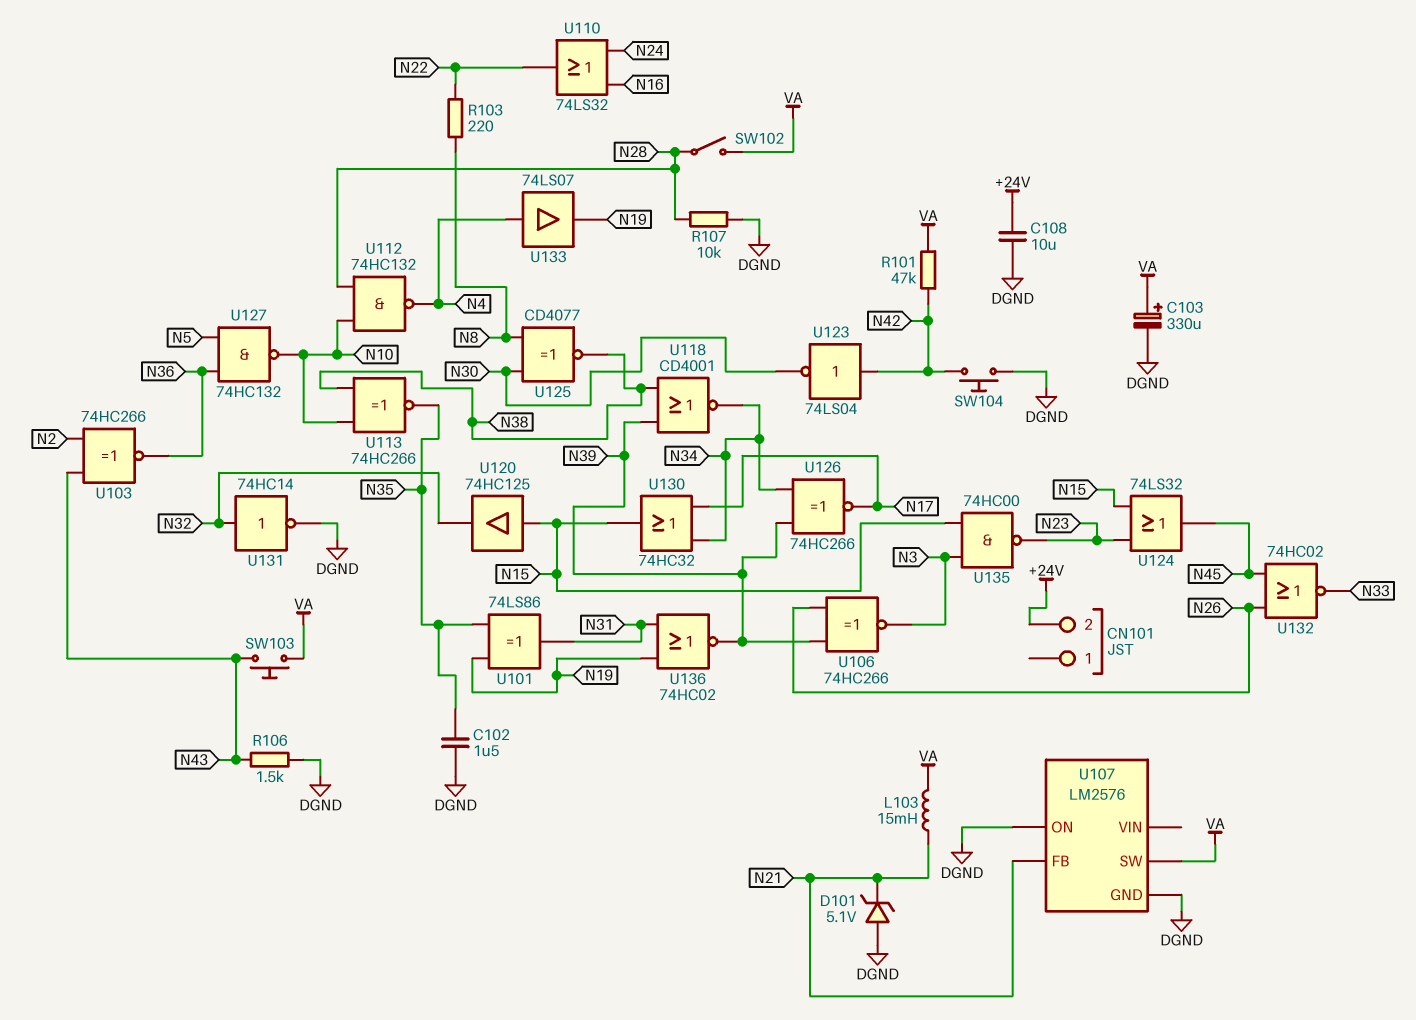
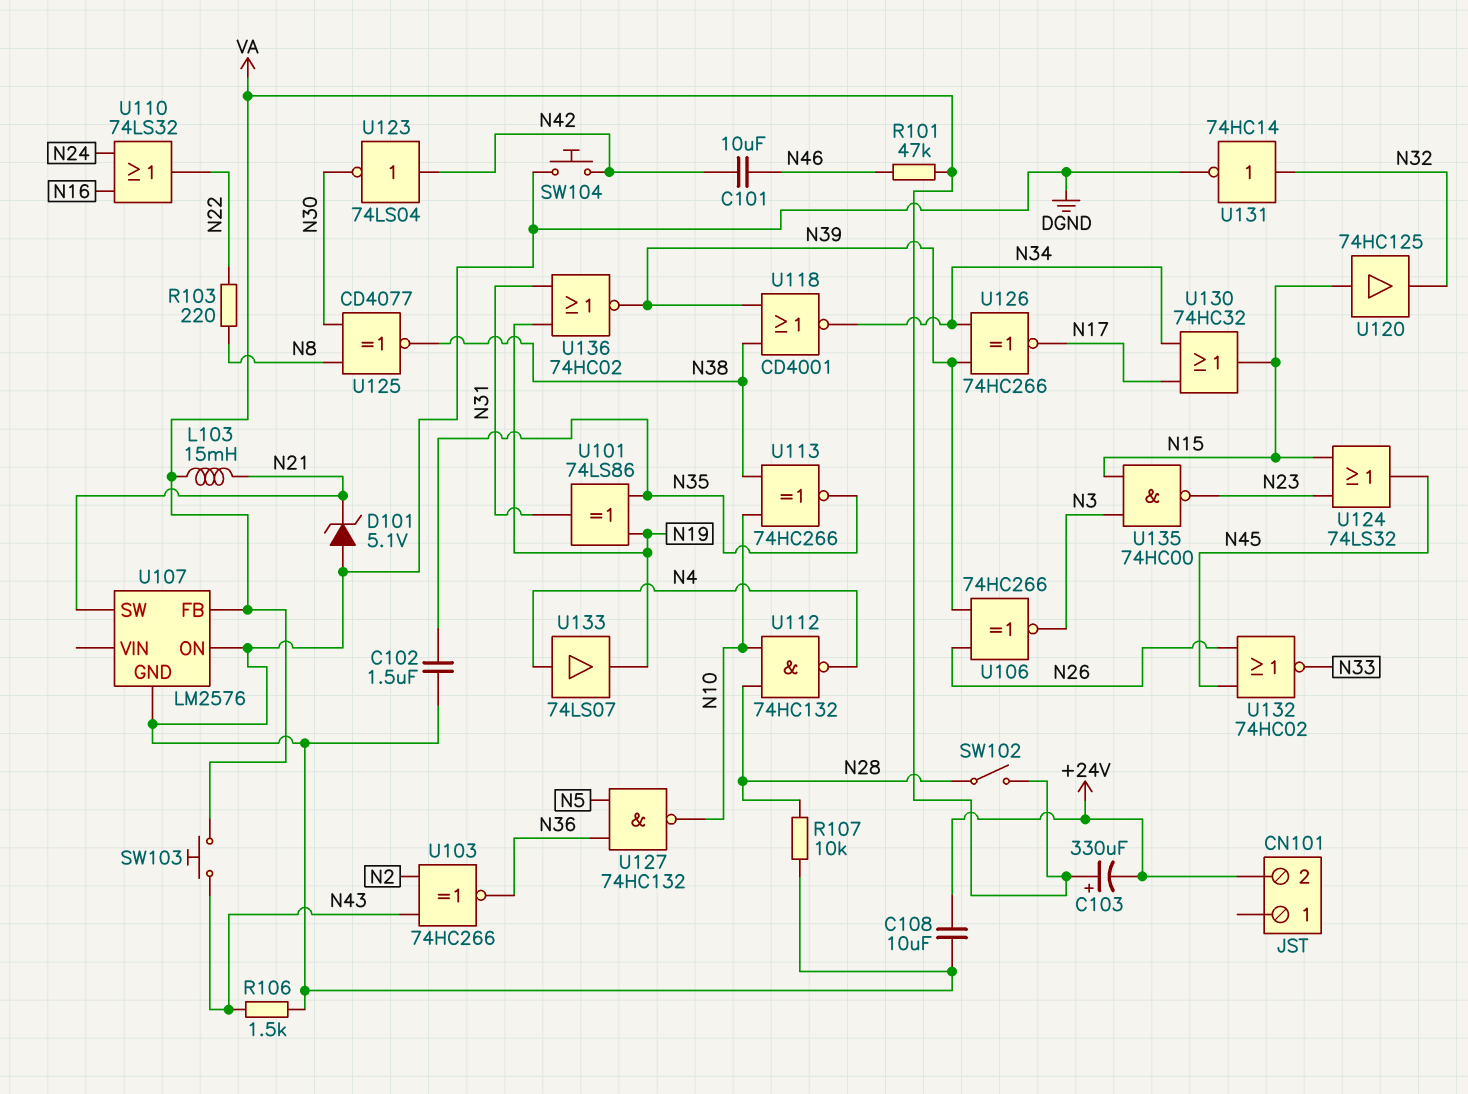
C101: none -> 10uF (N42, N46)
C103: 330uF (plus VA, minus DGND) -> 330uF (plus VA, minus +24V)
R101: 47k (N42, VA) -> 47k (N46, VA)
U107 pin FB: N21 -> VA
U107 pin SW: VA -> N21

